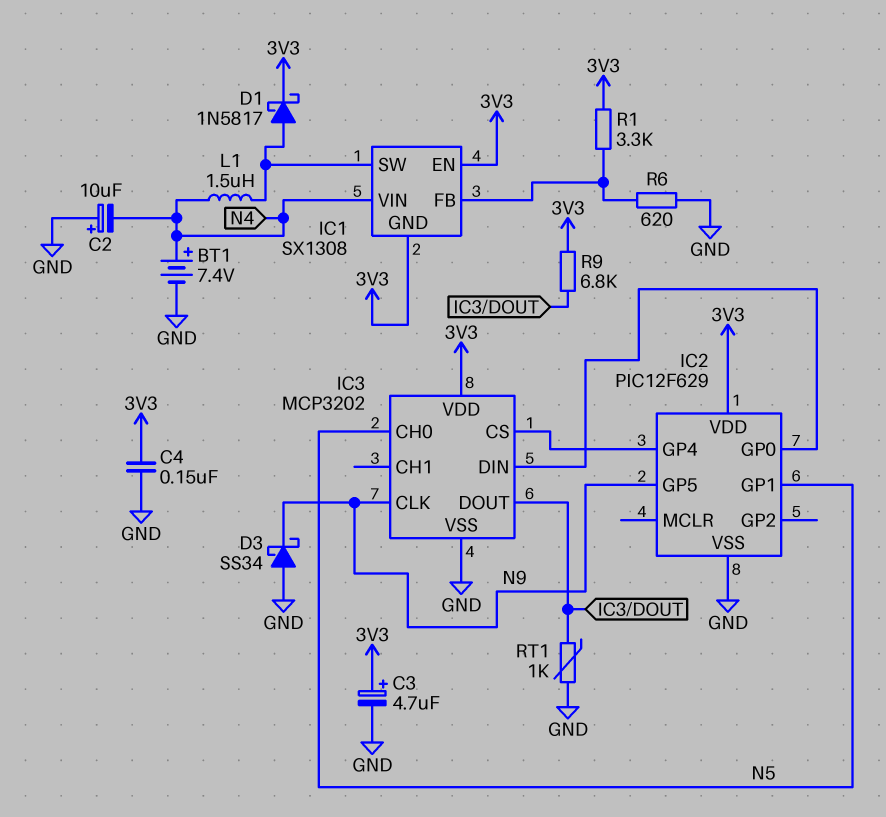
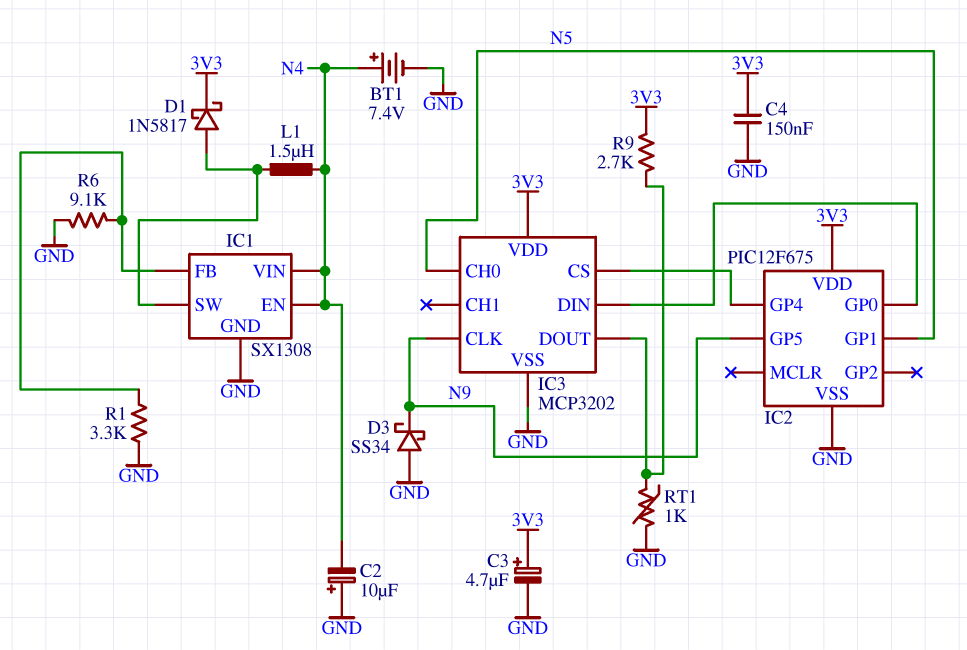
IC1 pin EN: 3V3 -> N4
IC1 pin GND: 3V3 -> GND
IC2: PIC12F629 -> PIC12F675
R1: 3.3k (3V3, IC1/FB) -> 3.3k (GND, IC1/FB)
R6: 620 (GND, IC1/FB) -> 9.1k (GND, IC1/FB)
R9: 6.8k (3V3, IC3/DOUT) -> 2.7k (3V3, IC3/DOUT)

